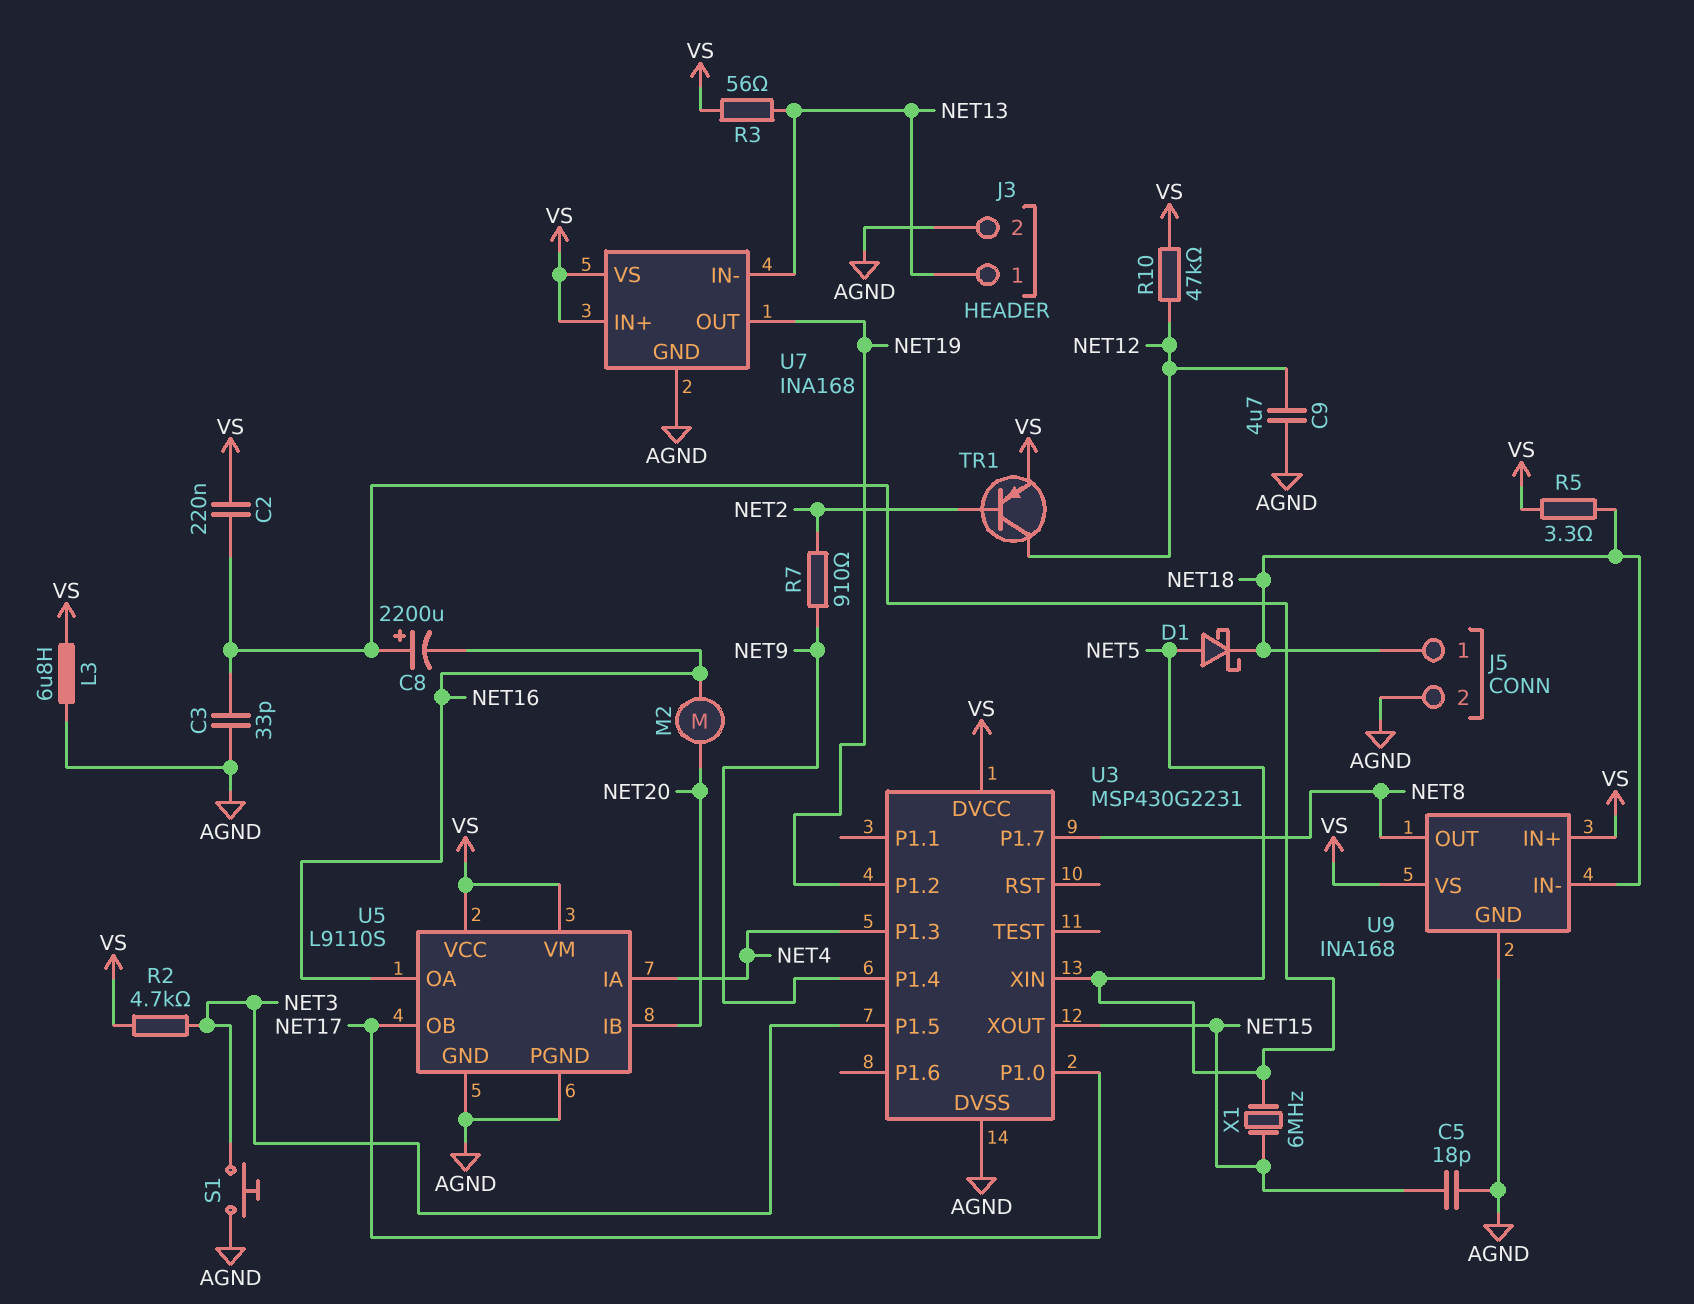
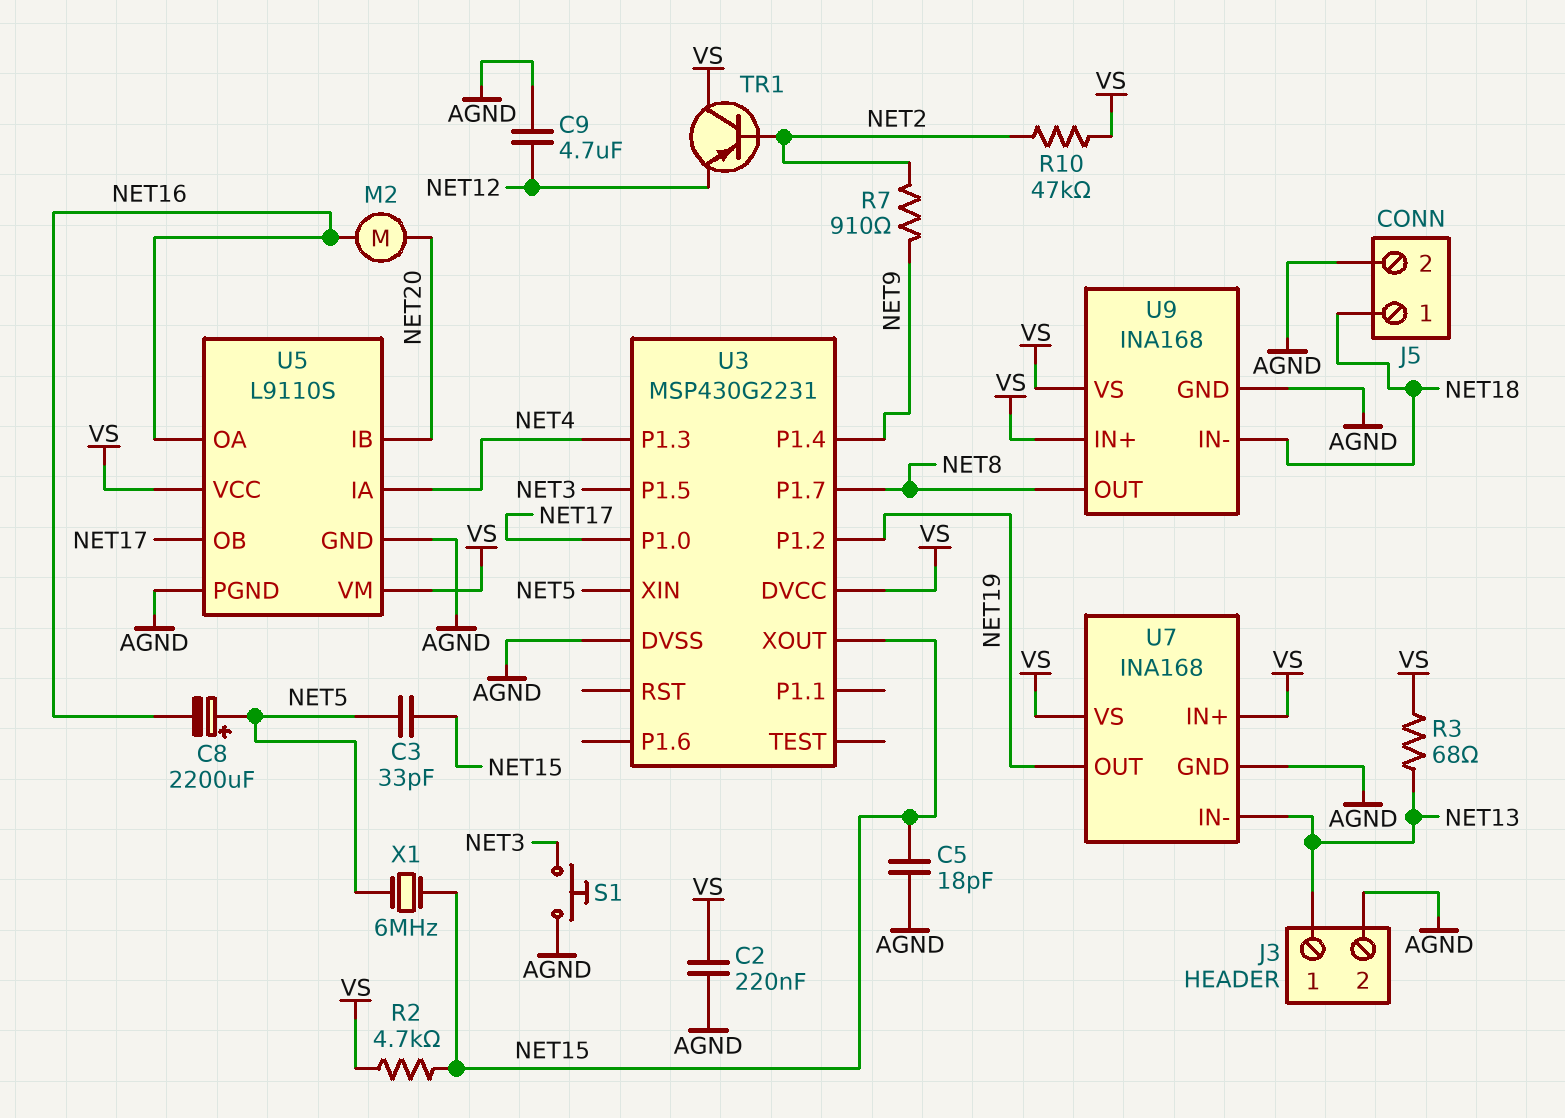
C2: 220nF (NET5, VS) -> 220nF (AGND, VS)
C3: 33pF (AGND, NET5) -> 33pF (NET5, NET15)
D1: schottky (A NET5, K NET18) -> none
L3: 6.8uH (AGND, VS) -> none
R2: 4.7k (NET3, VS) -> 4.7k (NET15, VS)
R3: 56 (NET13, VS) -> 68 (NET13, VS)
R5: 3.3 (NET18, VS) -> none
R10: 47k (NET12, VS) -> 47k (NET2, VS)
TR1: PNP (B NET2, C NET12, E VS) -> PNP (B NET2, C VS, E NET12)

